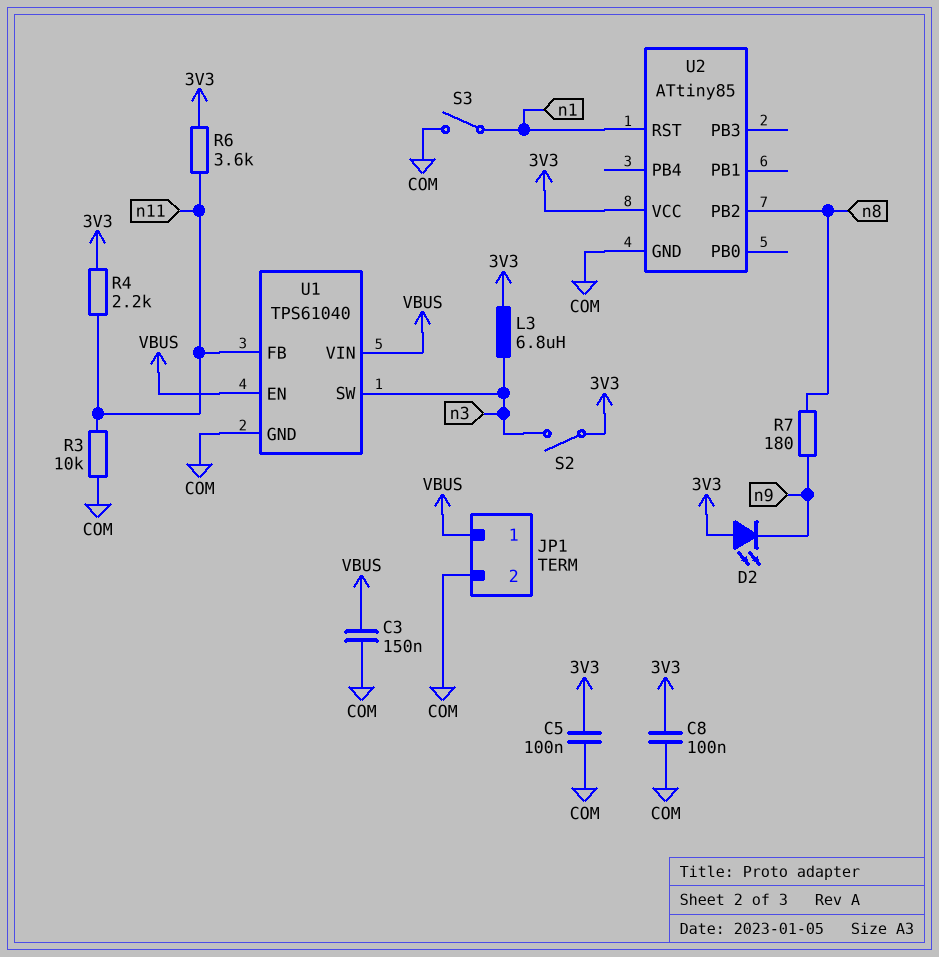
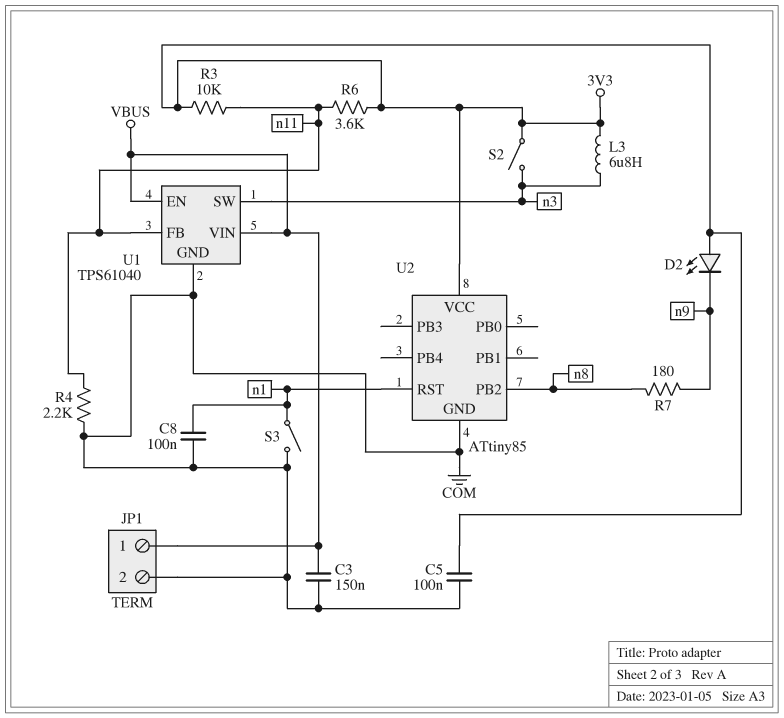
C8: 100nF (3V3, COM) -> 100nF (COM, n1)
R3: 10k (COM, n11) -> 10k (3V3, n11)
R4: 2.2k (3V3, n11) -> 2.2k (COM, n11)

